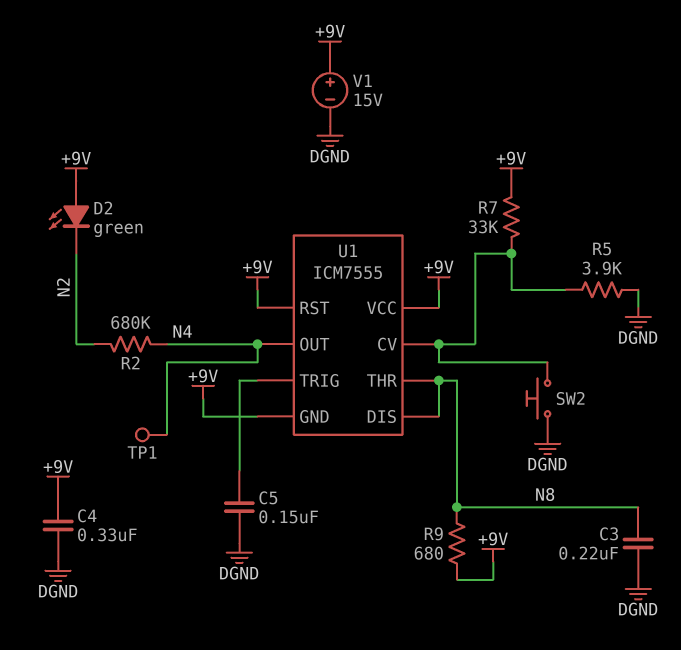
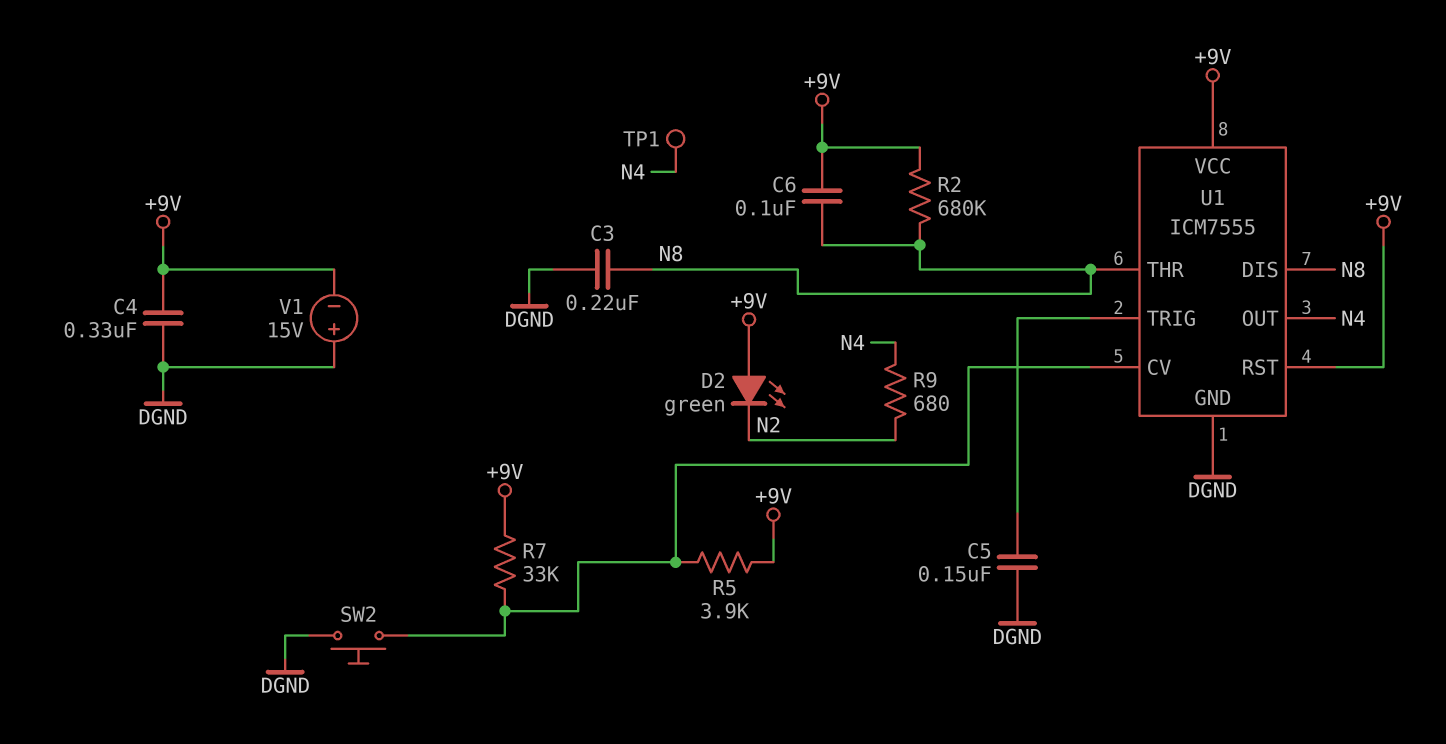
C6: none -> 100nF (+9V, N8)
R2: 680k (N2, N4) -> 680k (+9V, N8)
R5: 3.9k (DGND, U1/CV) -> 3.9k (+9V, U1/CV)
R9: 680 (+9V, N8) -> 680 (N2, N4)
U1 pin GND: +9V -> DGND
V1: 15V (plus +9V, minus DGND) -> 15V (plus DGND, minus +9V)

